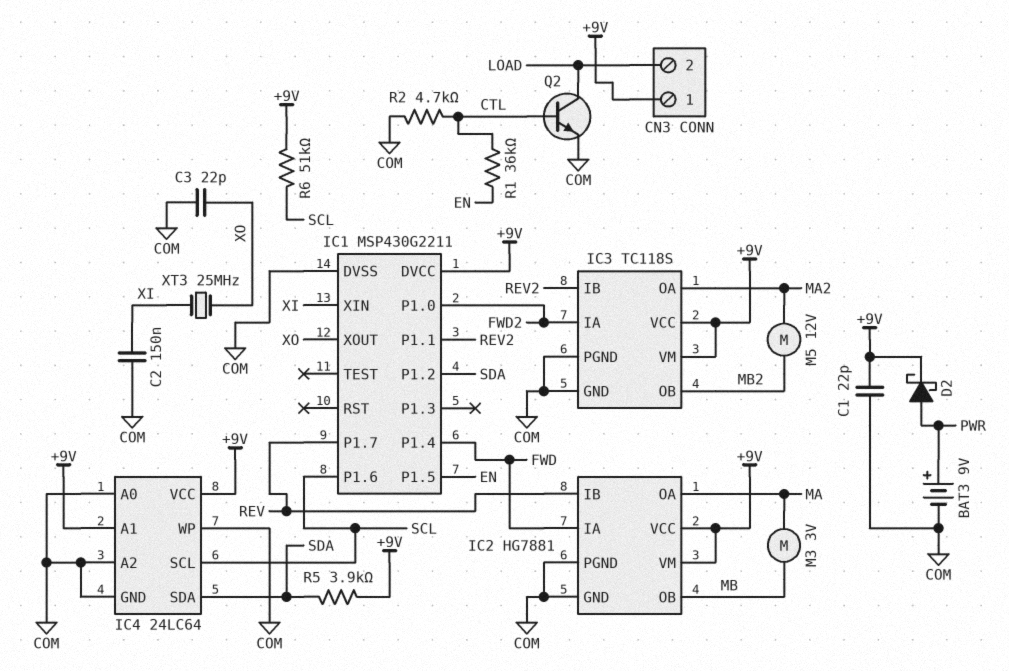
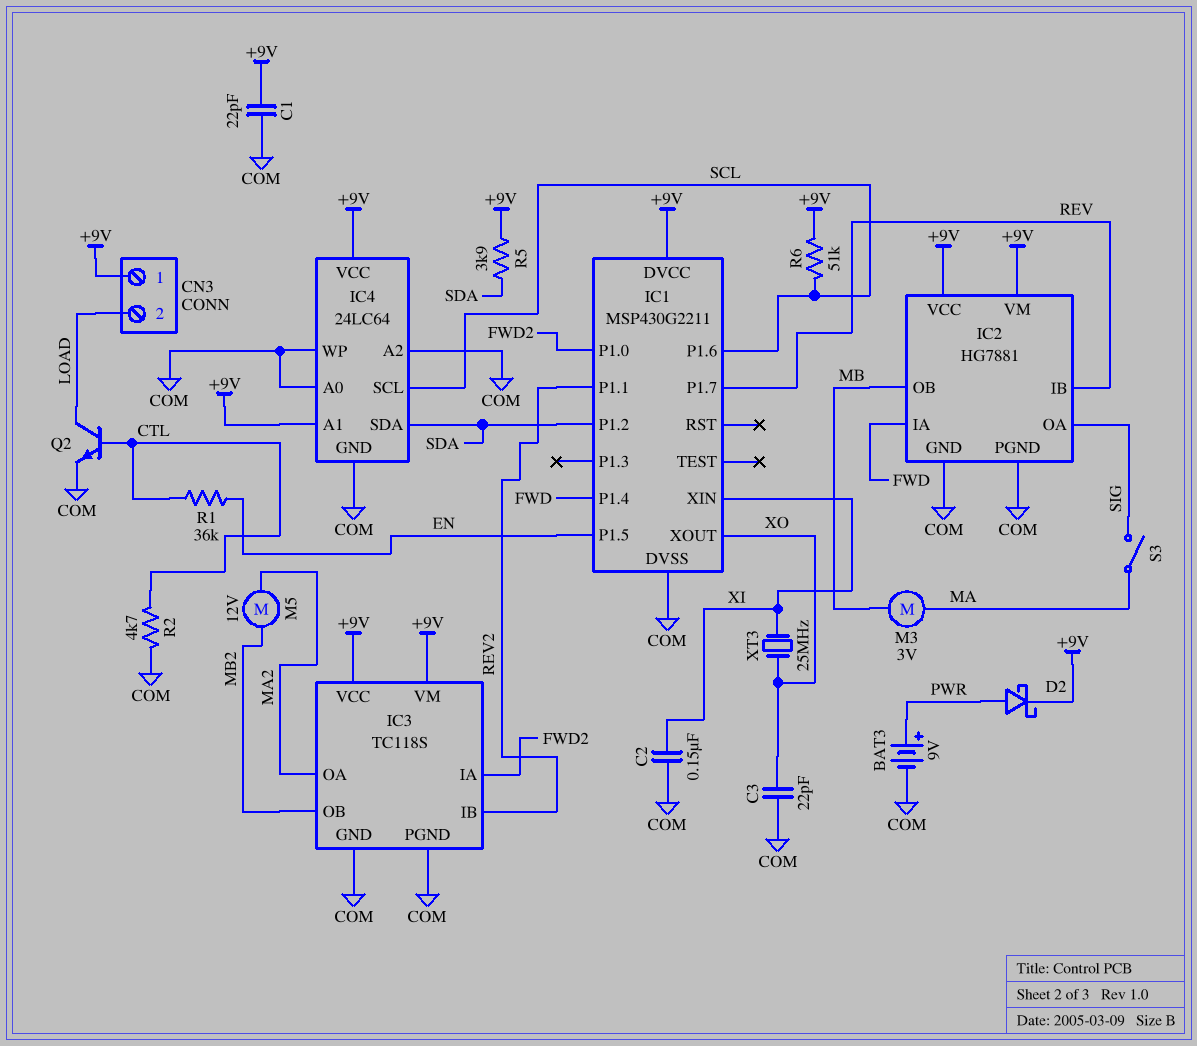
IC2 pin OA: MA -> SIG
S3: none -> switch (MA, SIG)

